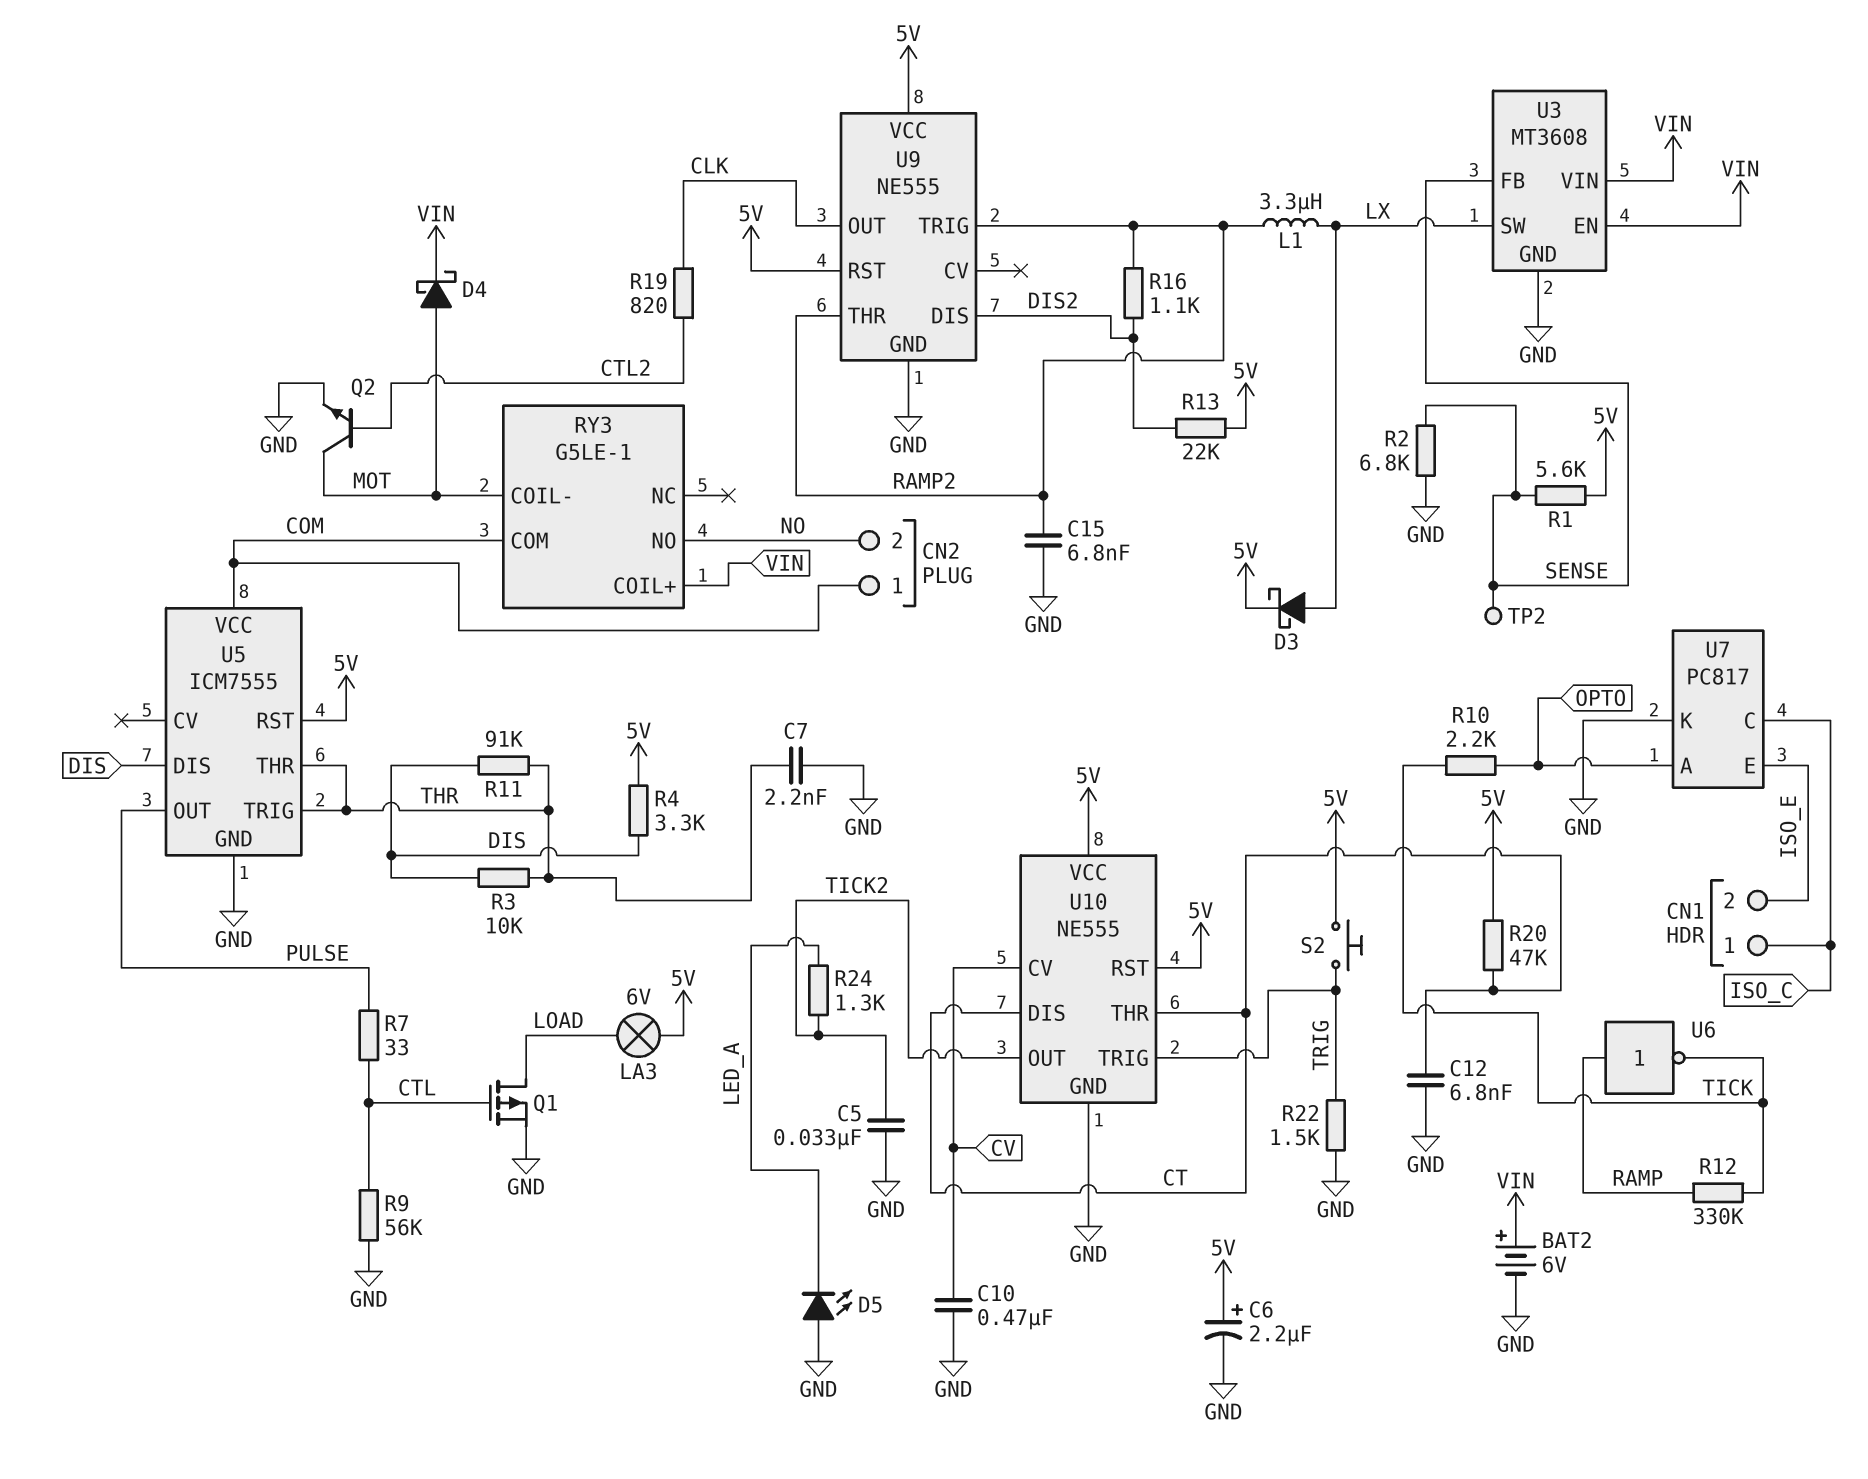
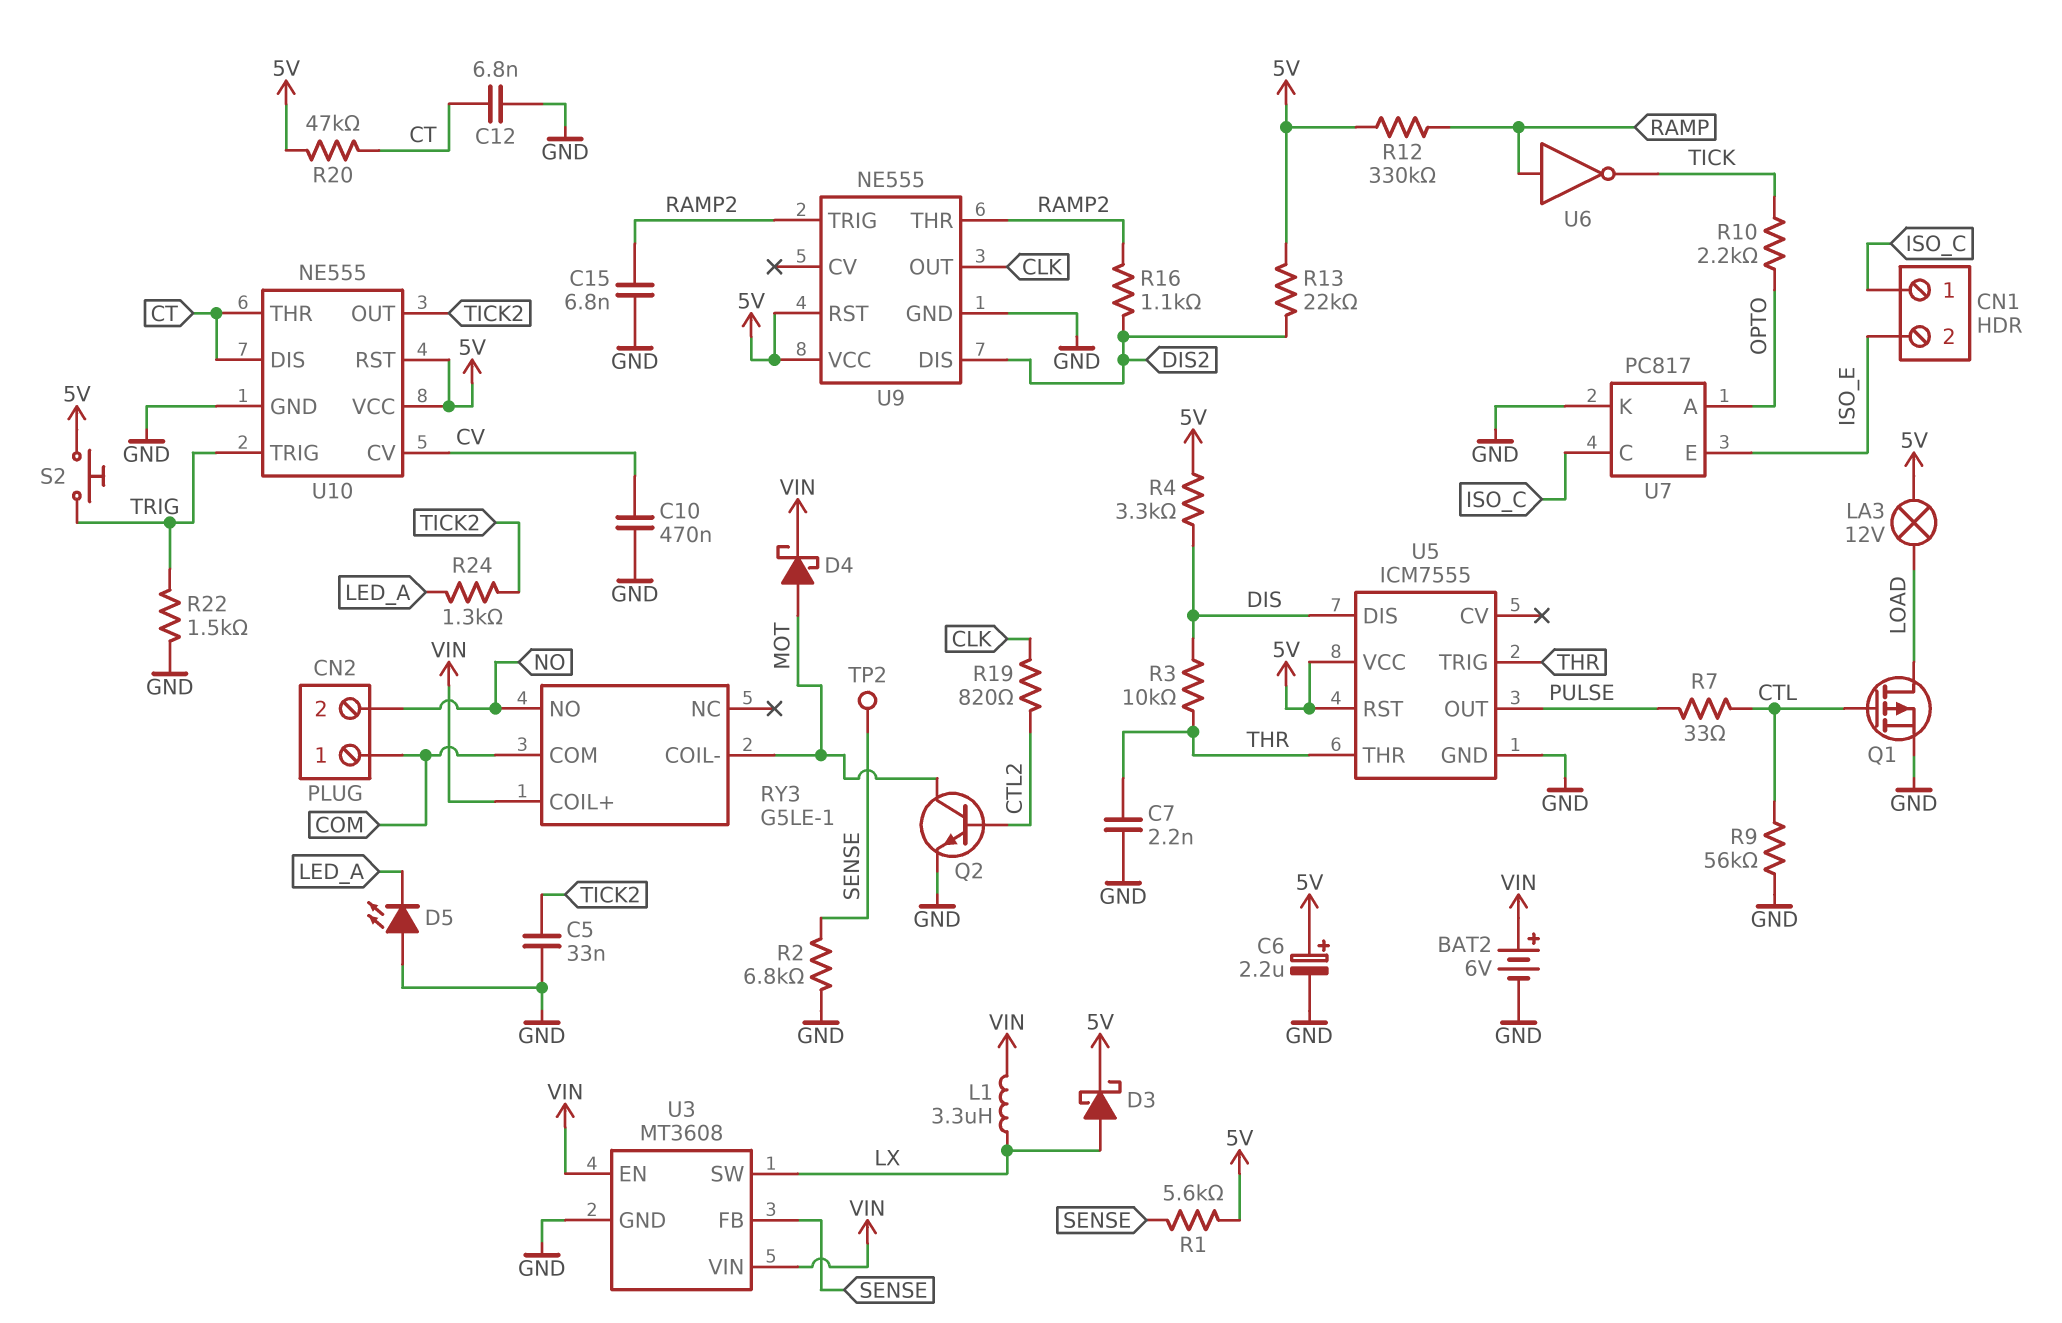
L1: 3.3uH (LX, RAMP2) -> 3.3uH (LX, VIN)
LA3: lamp 6V (5V, LOAD) -> lamp 12V (5V, LOAD)
R11: 91k (DIS, THR) -> none
R12: 330k (RAMP, TICK) -> 330k (5V, RAMP)
U5 pin VCC: COM -> 5V

